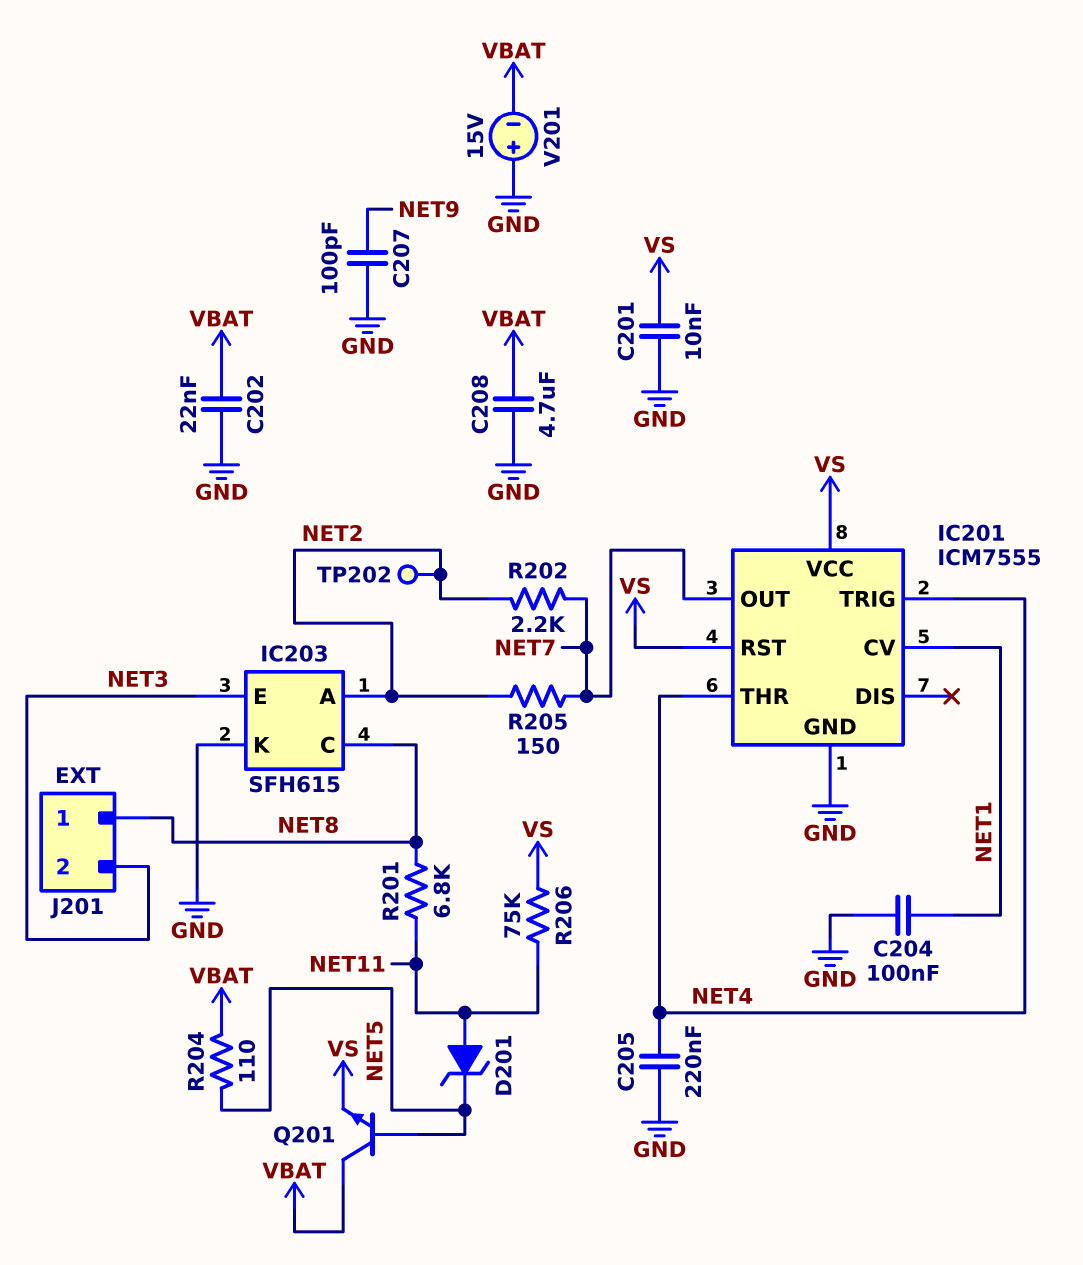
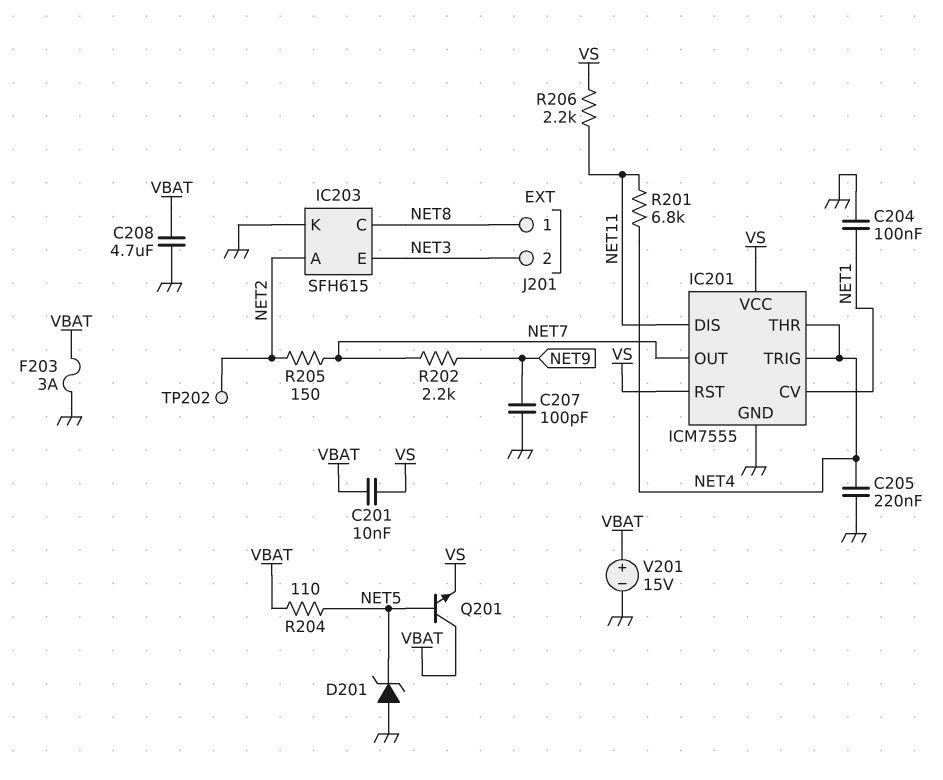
C201: 10nF (GND, VS) -> 10nF (VBAT, VS)
C202: 22nF (GND, VBAT) -> none
D201: zener (A NET11, K NET5) -> zener (A GND, K NET5)
F203: none -> 3A (GND, VBAT)
IC201 pin DIS: none -> NET11
R201: 6.8k (NET8, NET11) -> 6.8k (NET4, NET11)
R202: 2.2k (NET2, NET7) -> 2.2k (NET7, NET9)
R206: 75k (NET11, VS) -> 2.2k (NET11, VS)
V201: 15V (plus GND, minus VBAT) -> 15V (plus VBAT, minus GND)

